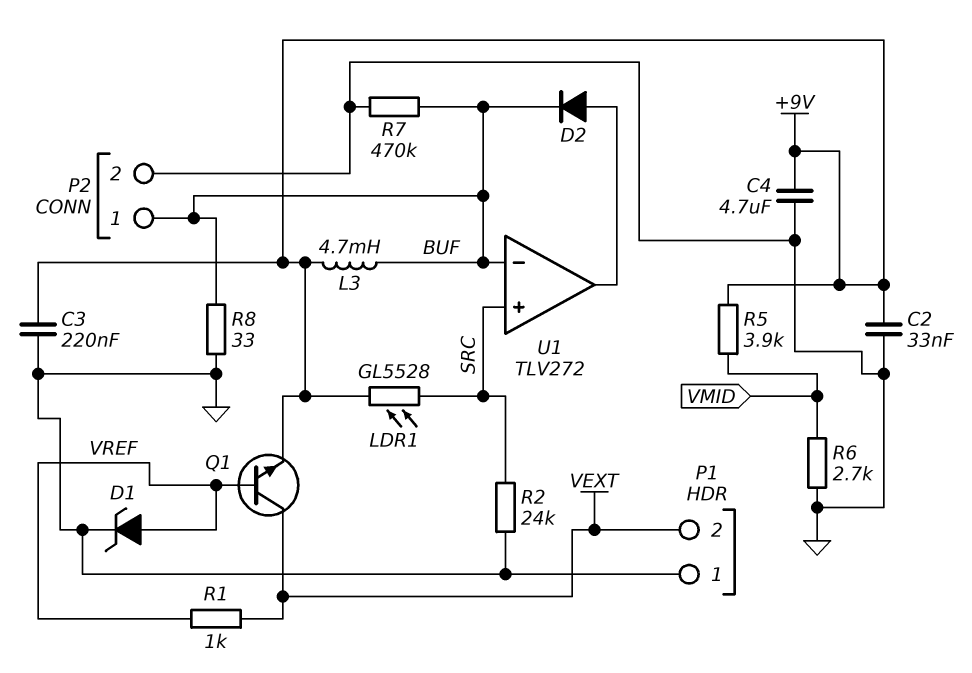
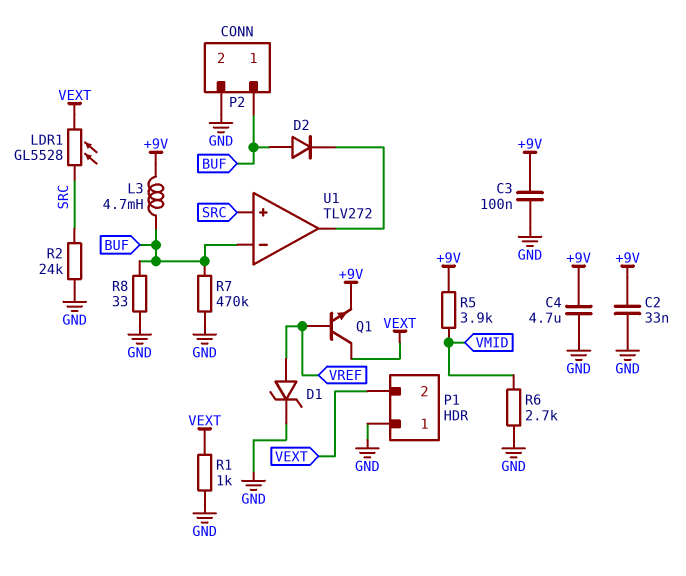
C3: 220nF (+9V, GND) -> 100nF (+9V, GND)
D2: diode (A U1/out, K BUF) -> diode (A BUF, K U1/out)
LDR1: GL5528 (+9V, SRC) -> GL5528 (SRC, VEXT)
R1: 1k (VEXT, VREF) -> 1k (GND, VEXT)

